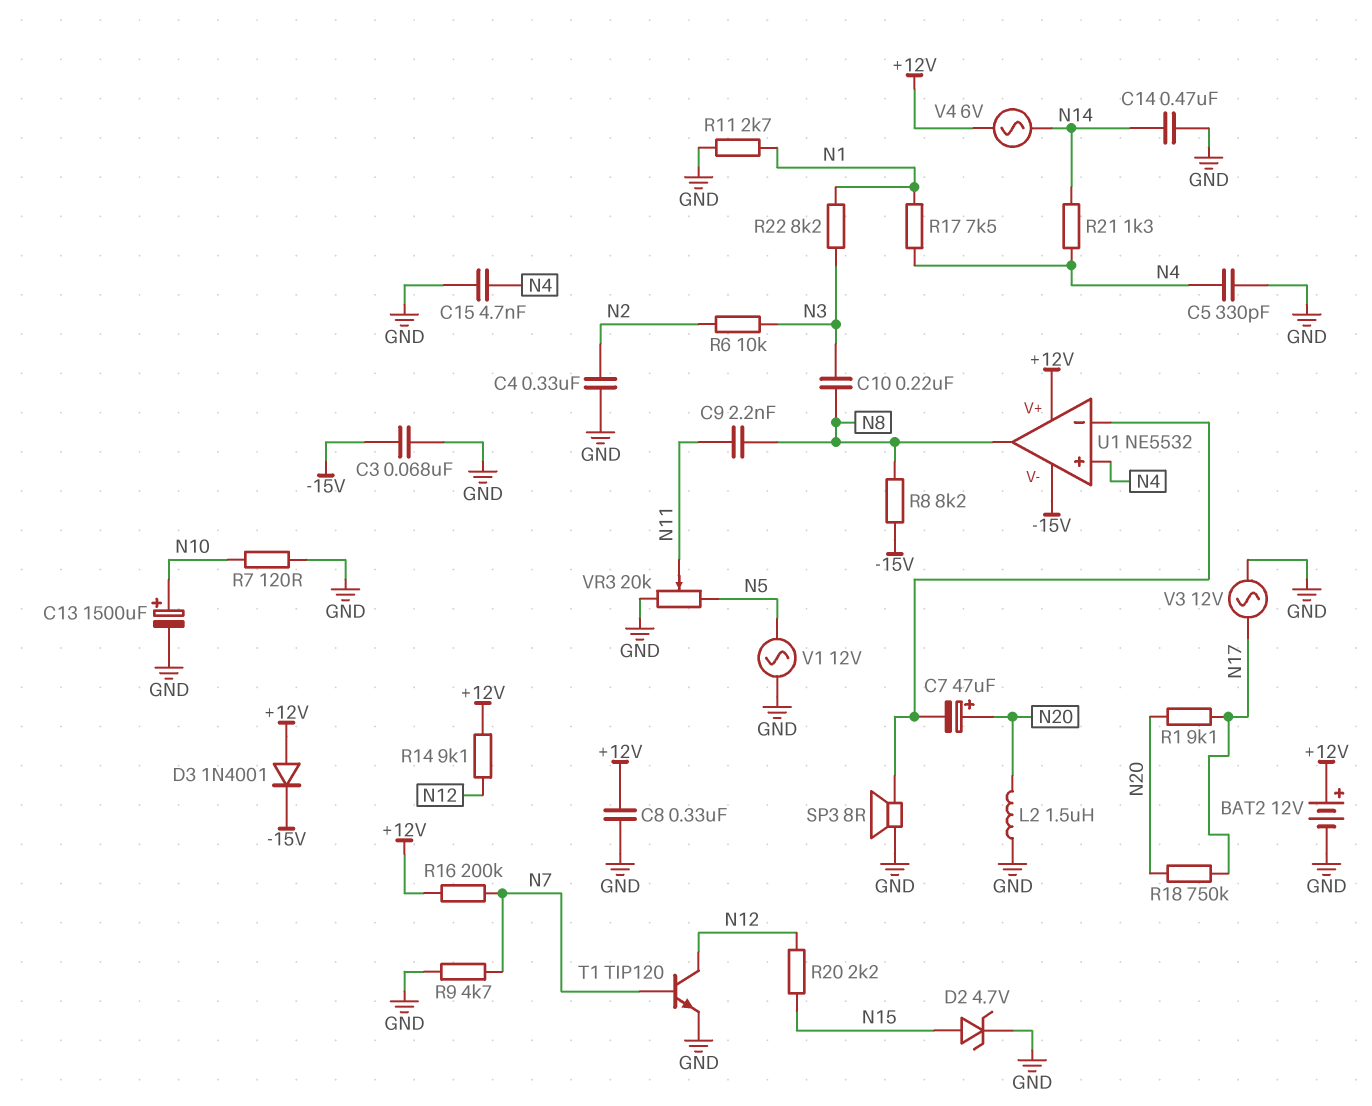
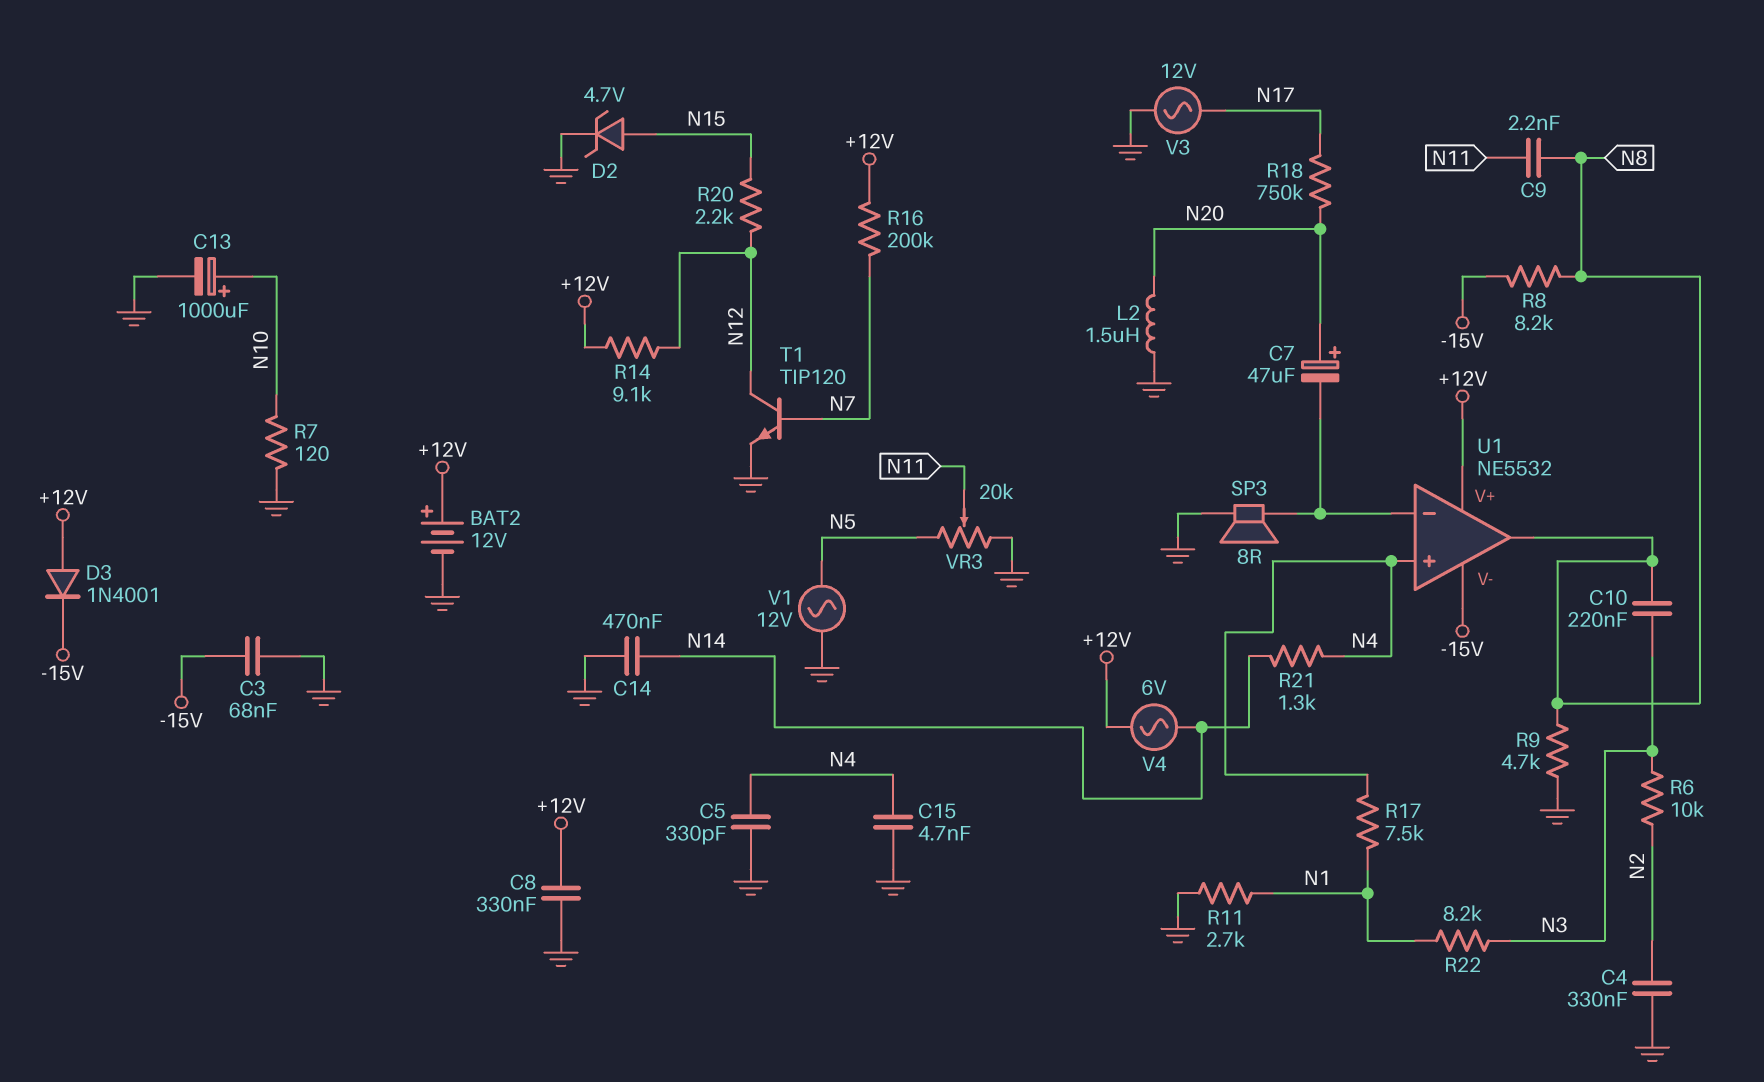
C13: 1500uF (plus N10, minus GND) -> 1000uF (plus N10, minus GND)
R1: 9.1k (N17, N20) -> none
R9: 4.7k (GND, N7) -> 4.7k (GND, N8)

